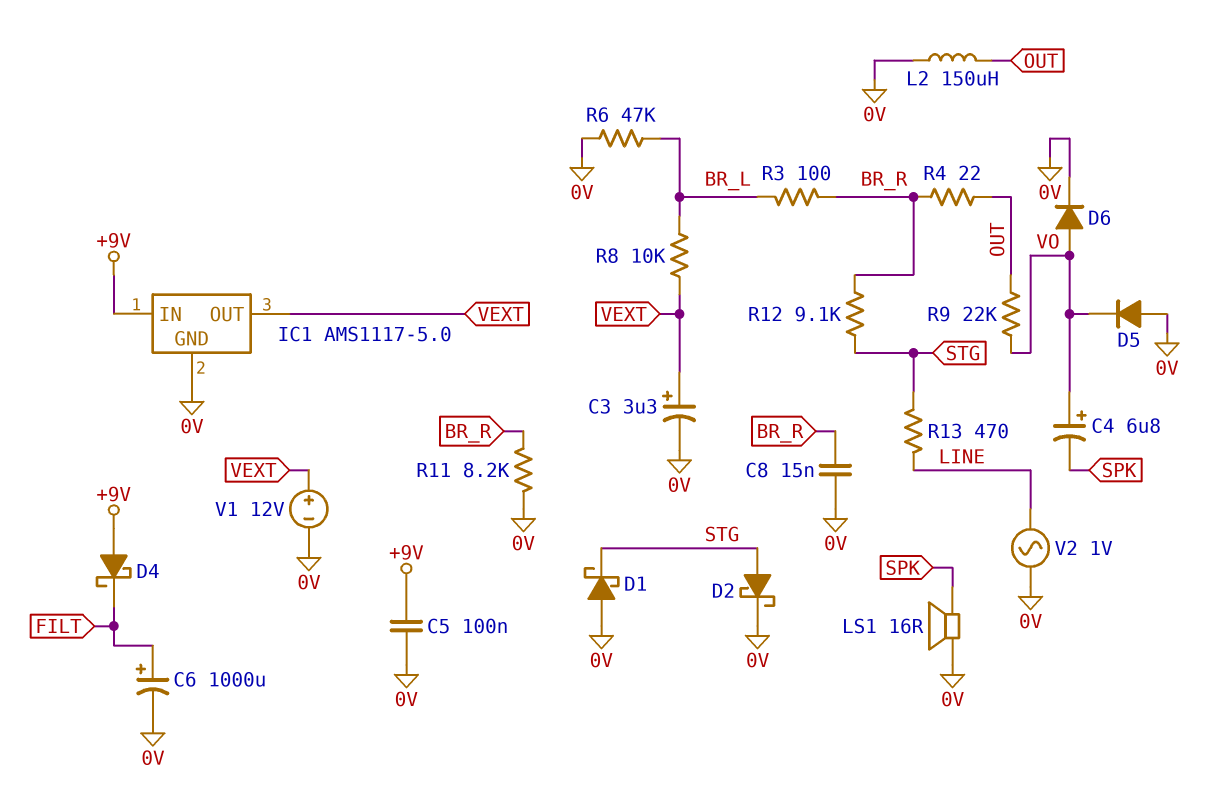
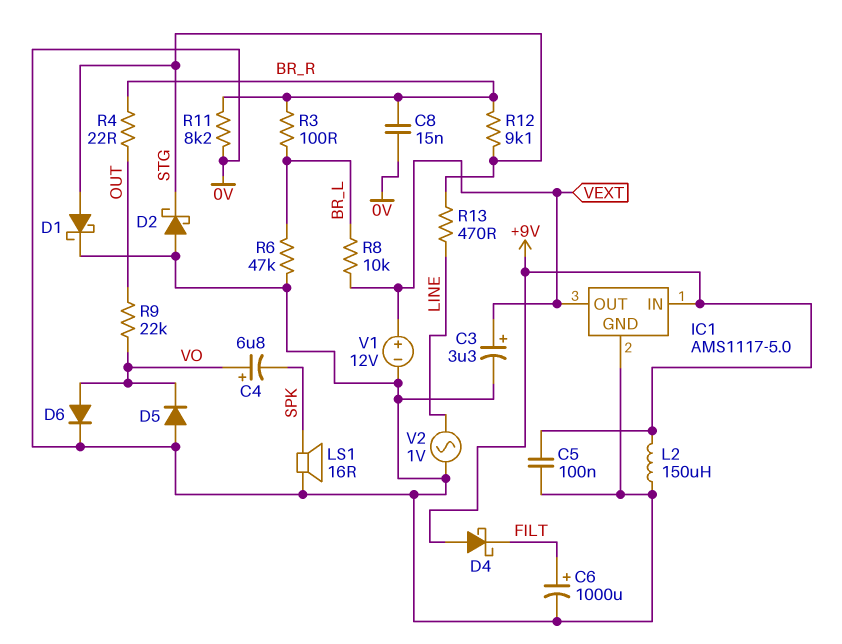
D1: schottky (A 0V, K STG) -> schottky (A STG, K 0V)
D2: schottky (A STG, K 0V) -> schottky (A 0V, K STG)
L2: 150uH (0V, OUT) -> 150uH (+9V, 0V)

